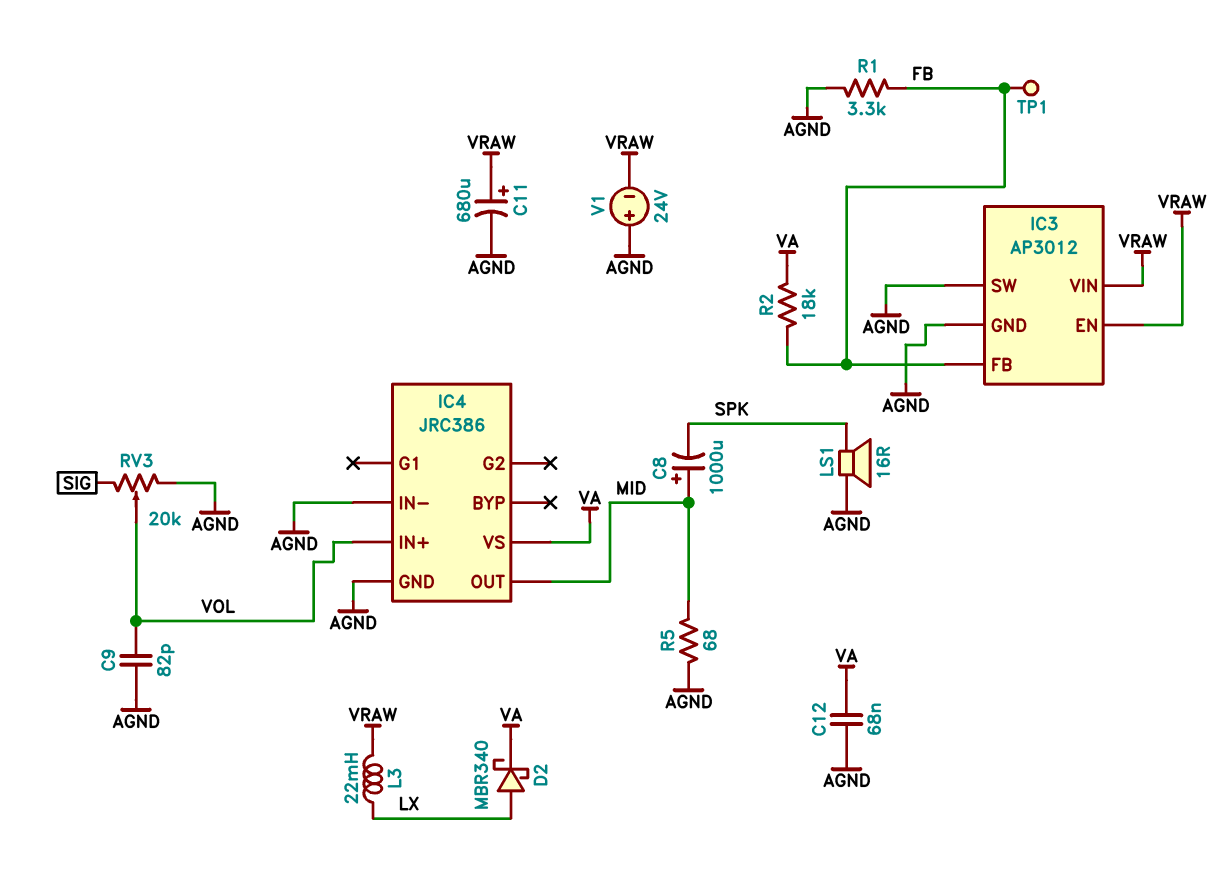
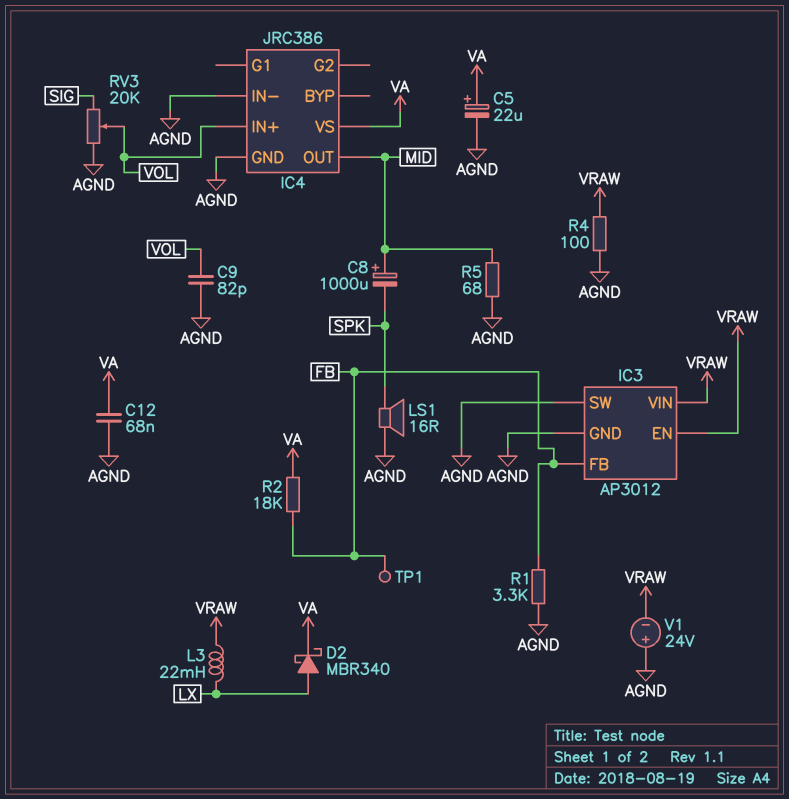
C5: none -> 22uF (plus VA, minus AGND)
C11: 680uF (plus VRAW, minus AGND) -> none
R4: none -> 100 (AGND, VRAW)

